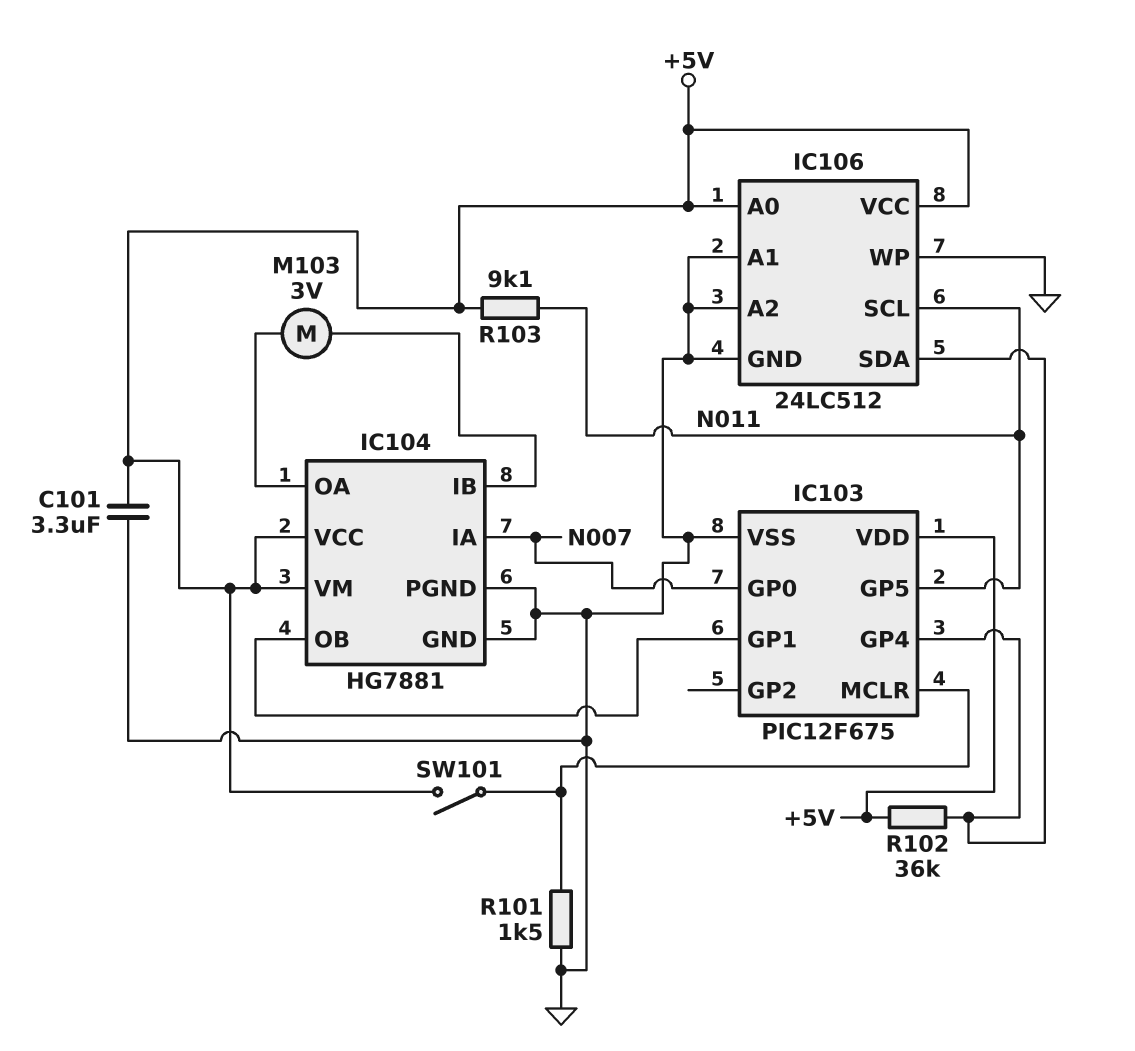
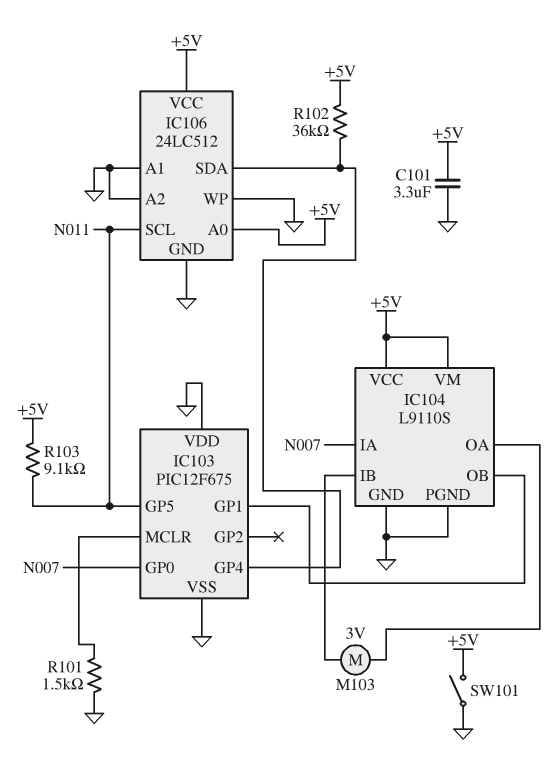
IC103 pin VDD: +5V -> GND
IC104: HG7881 -> L9110S
SW101: switch (+5V, IC103/MCLR) -> switch (+5V, GND)

